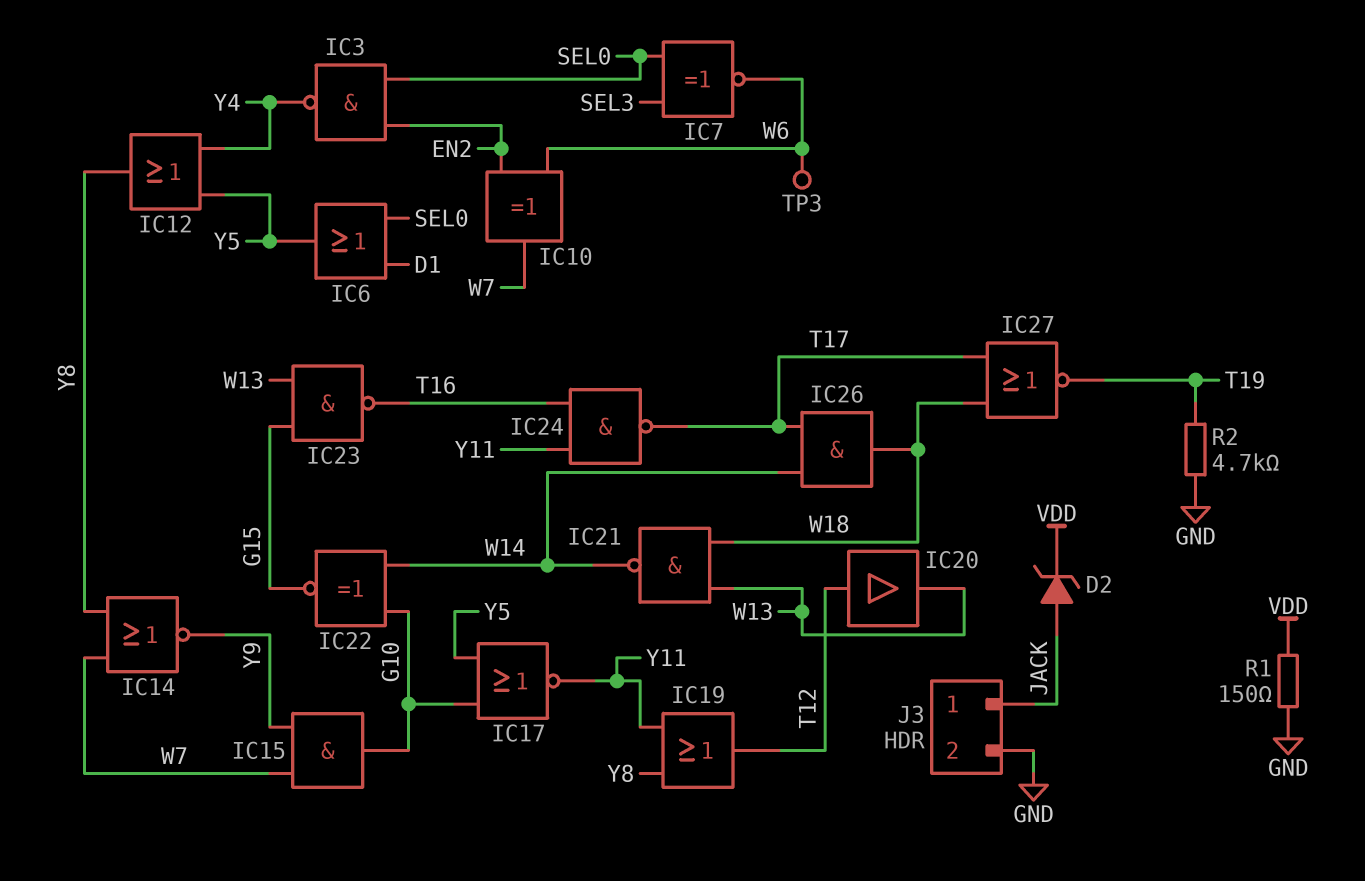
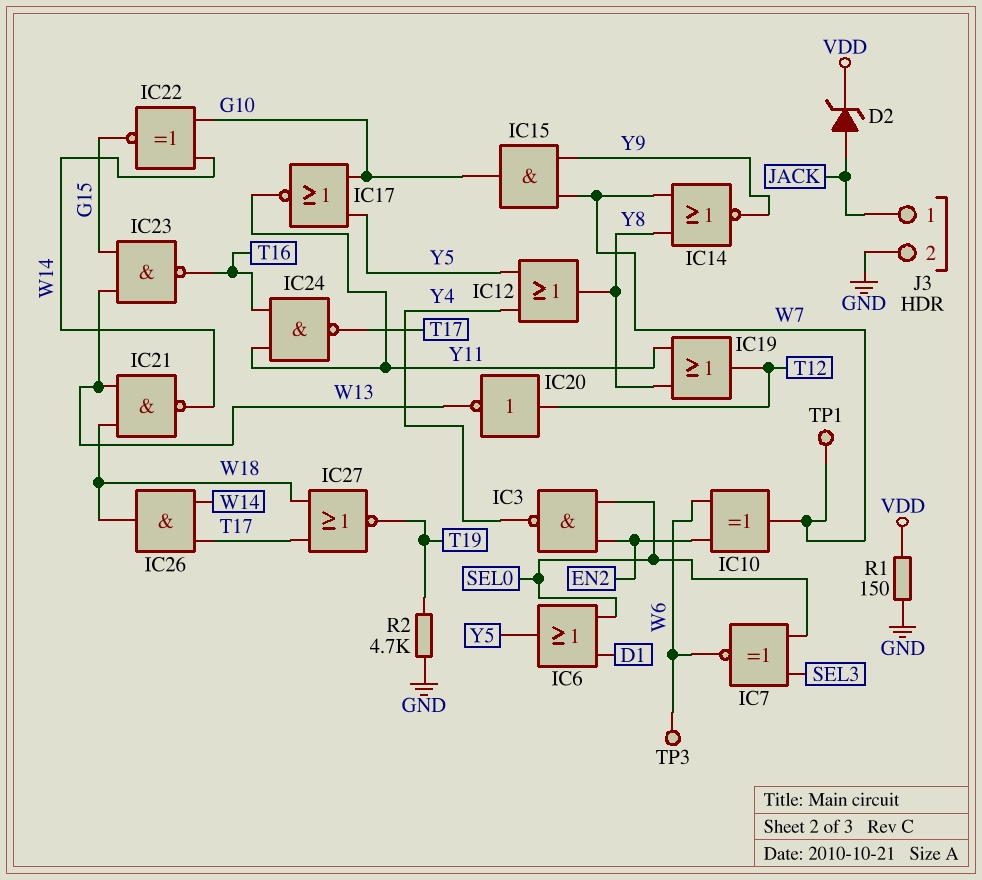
IC20: buffer (in T12, out W13) -> NOT (in T12, out W13)
TP1: none -> test point (W7)

